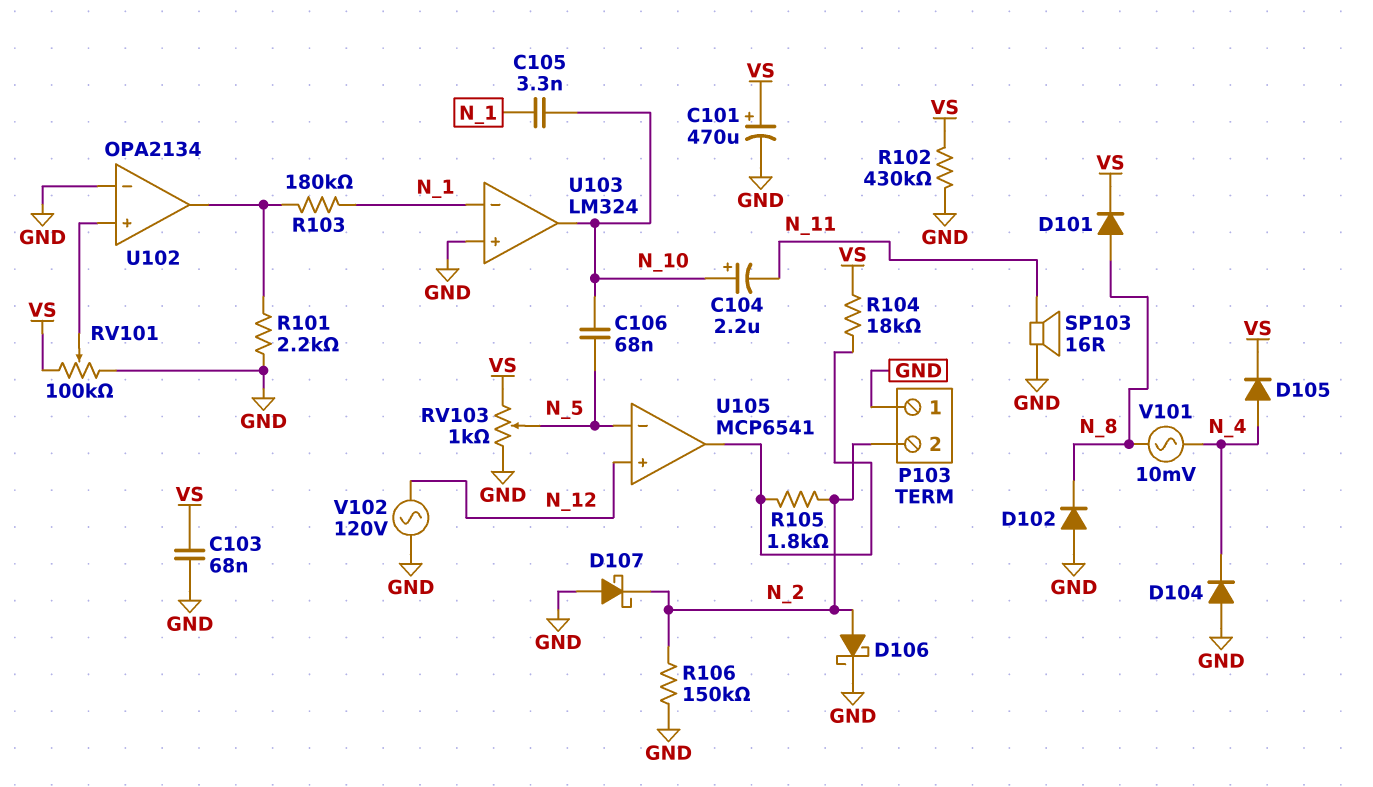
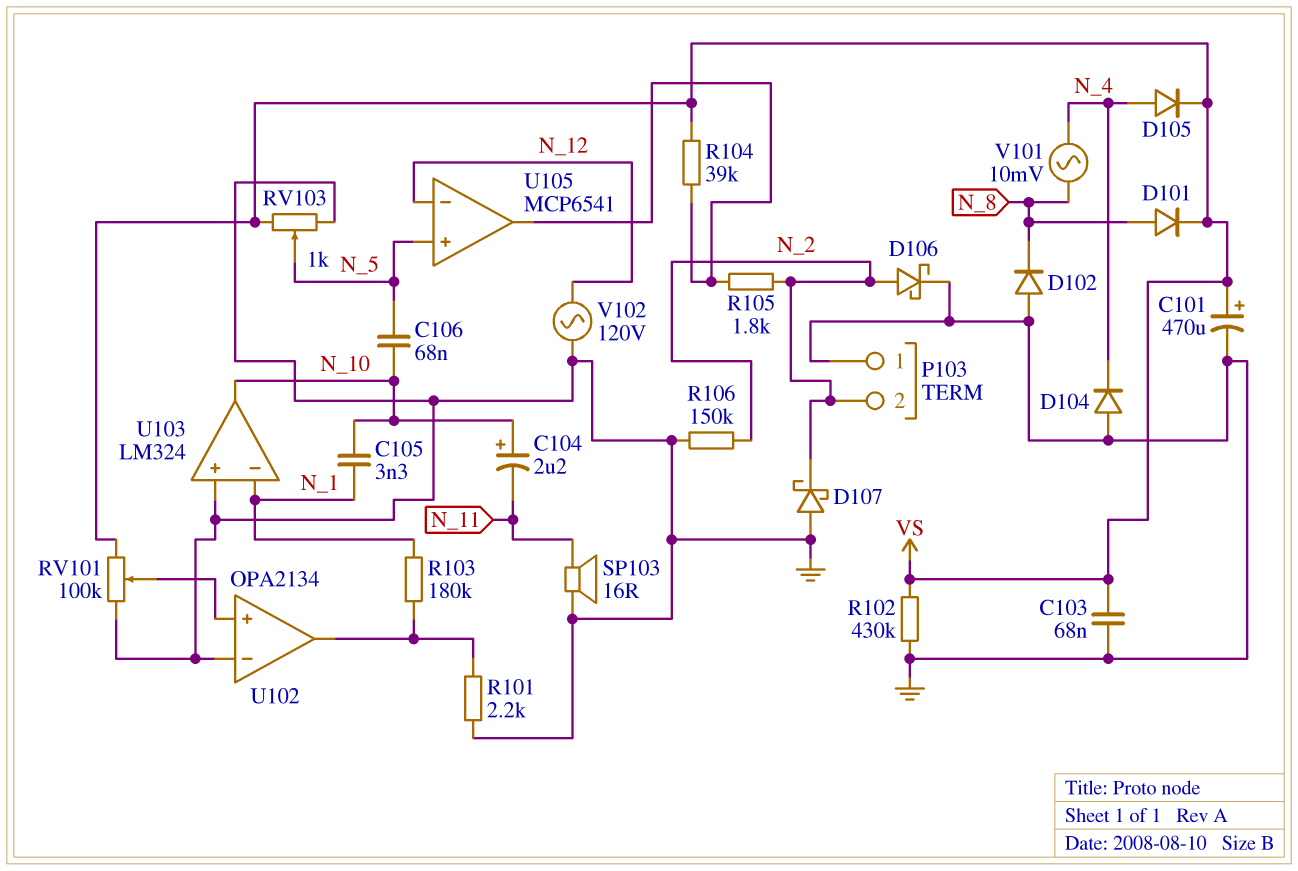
R104: 18k (U105/out, VS) -> 39k (U105/out, VS)
U105 pin in+: N_12 -> N_5
U105 pin in-: N_5 -> N_12

